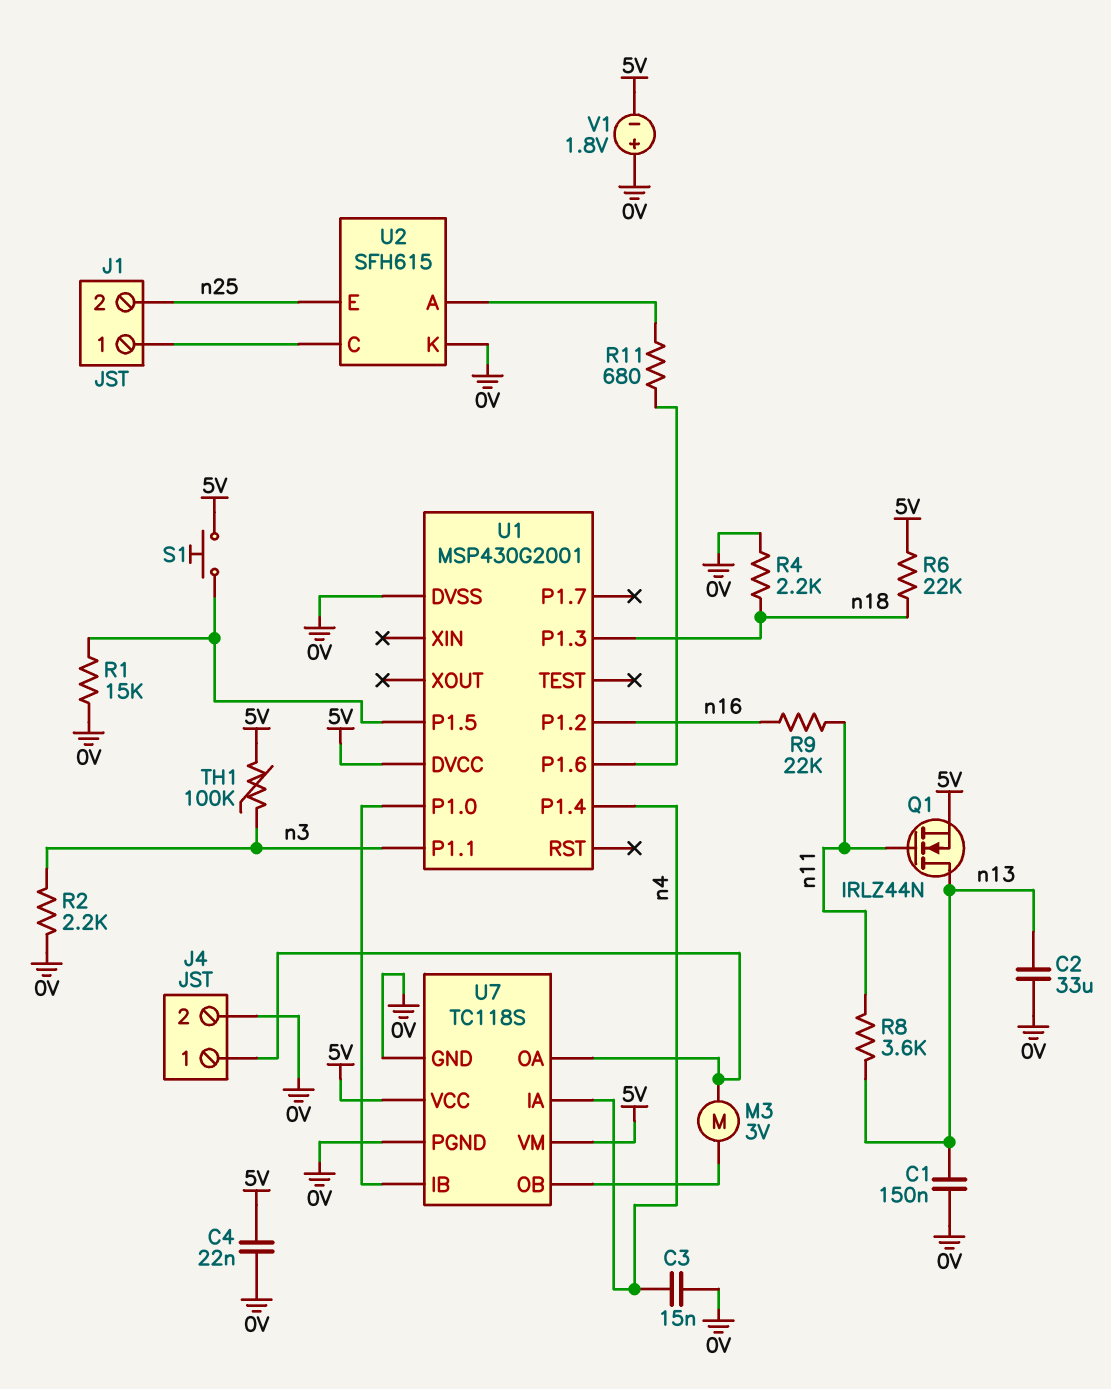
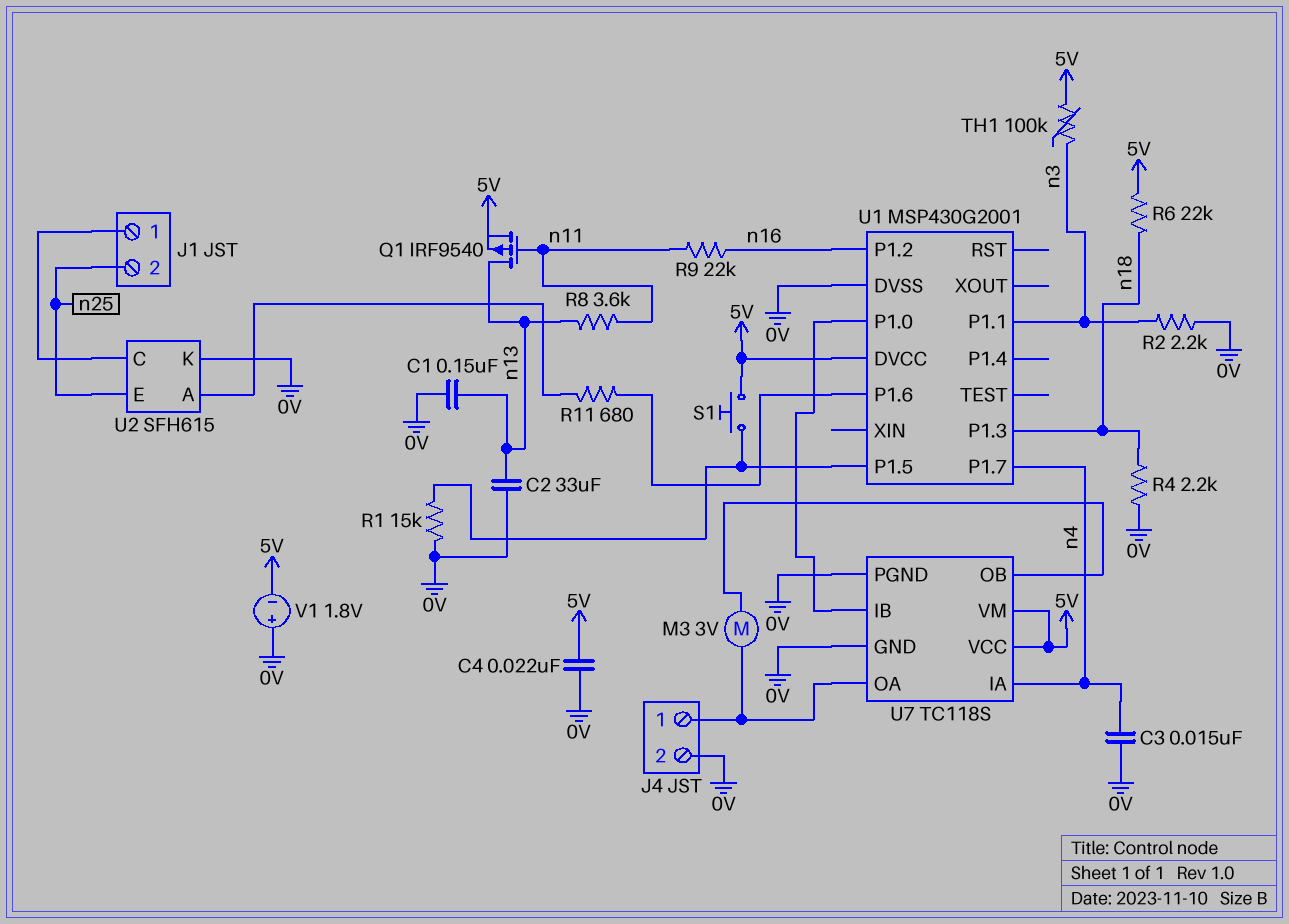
Q1: NMOS IRLZ44N (G n11, D n13, S 5V) -> PMOS IRF9540 (G n11, D n13, S 5V)
U1 pin P1.4: n4 -> none
U1 pin P1.7: none -> n4

